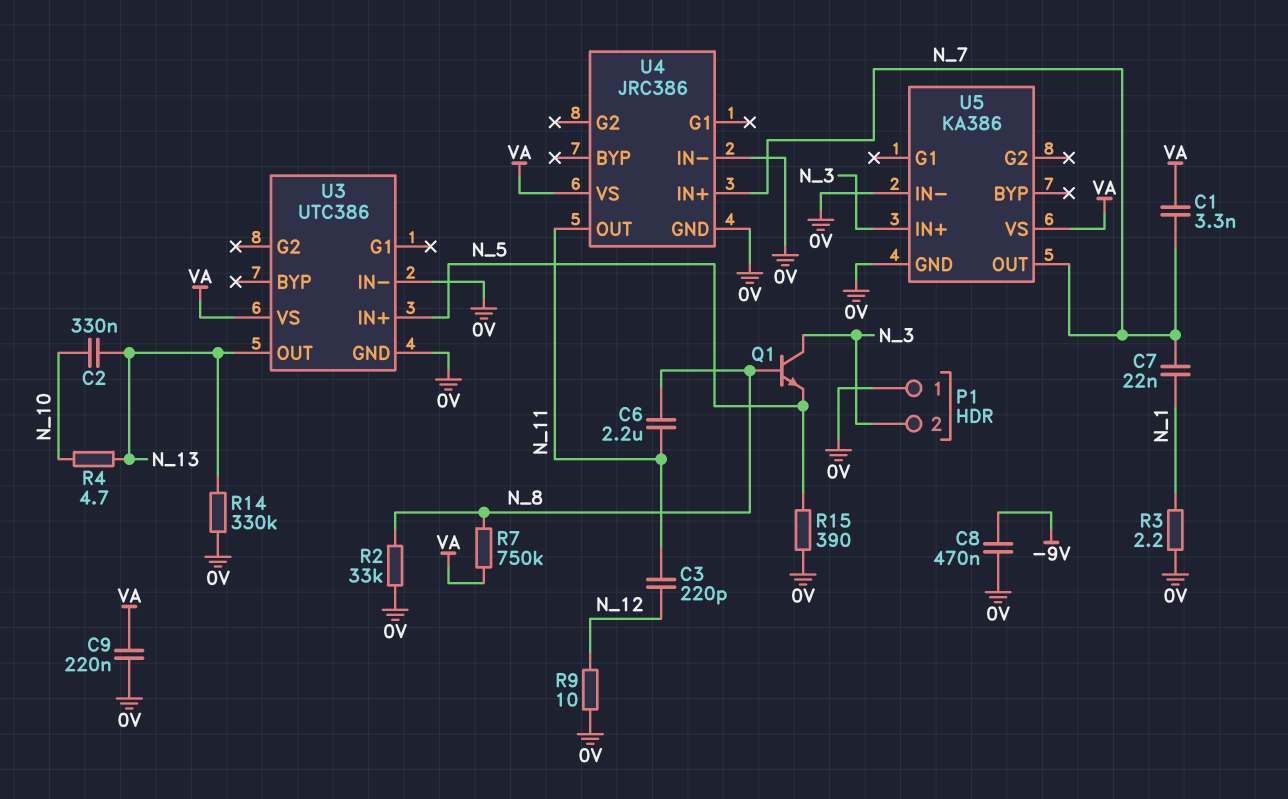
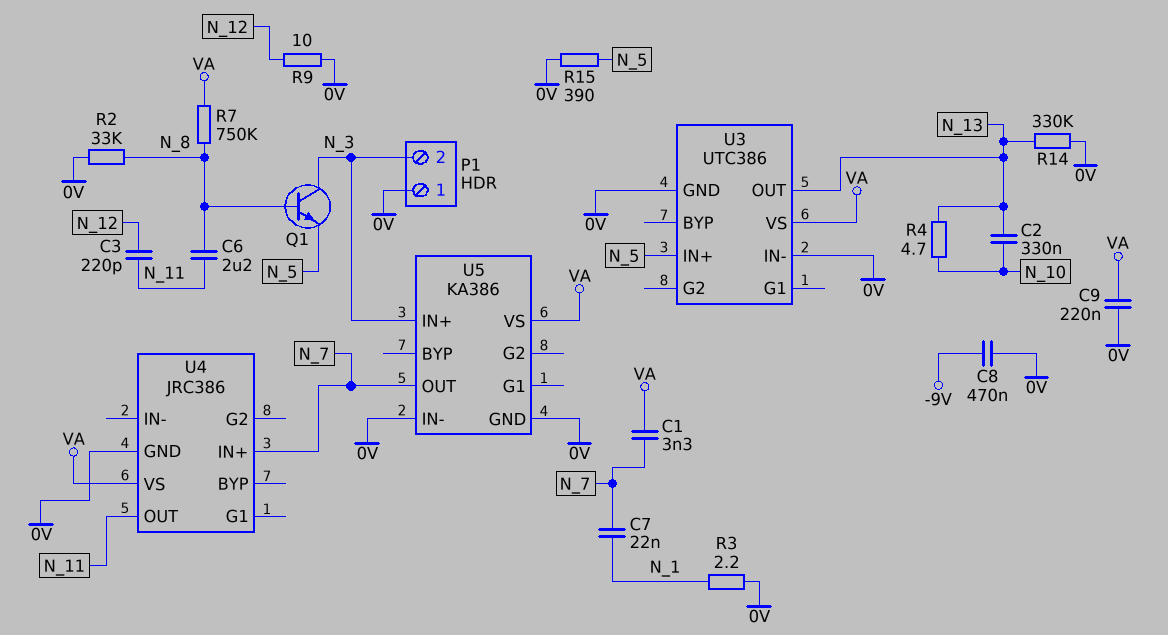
U4 pin IN-: 0V -> none

